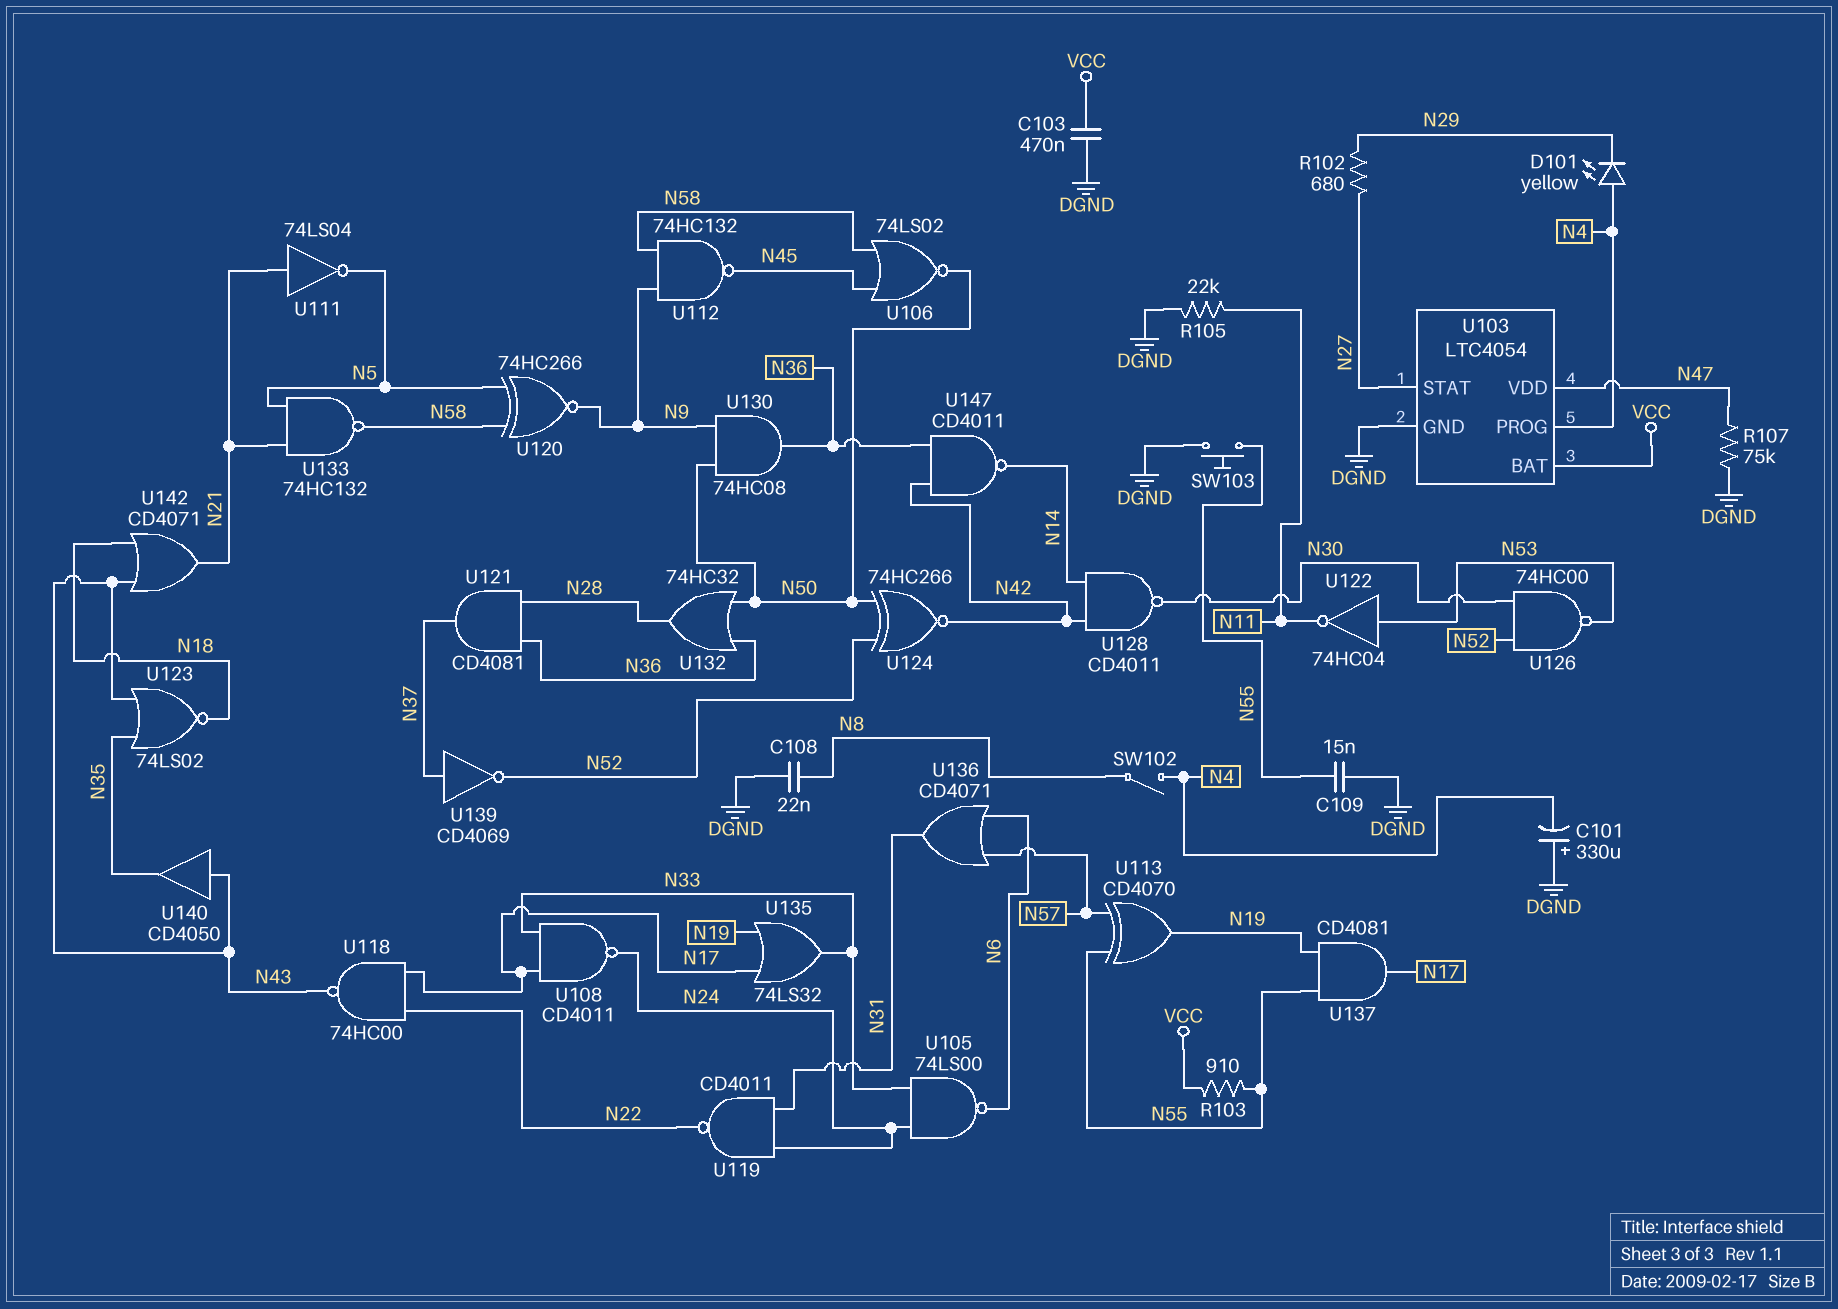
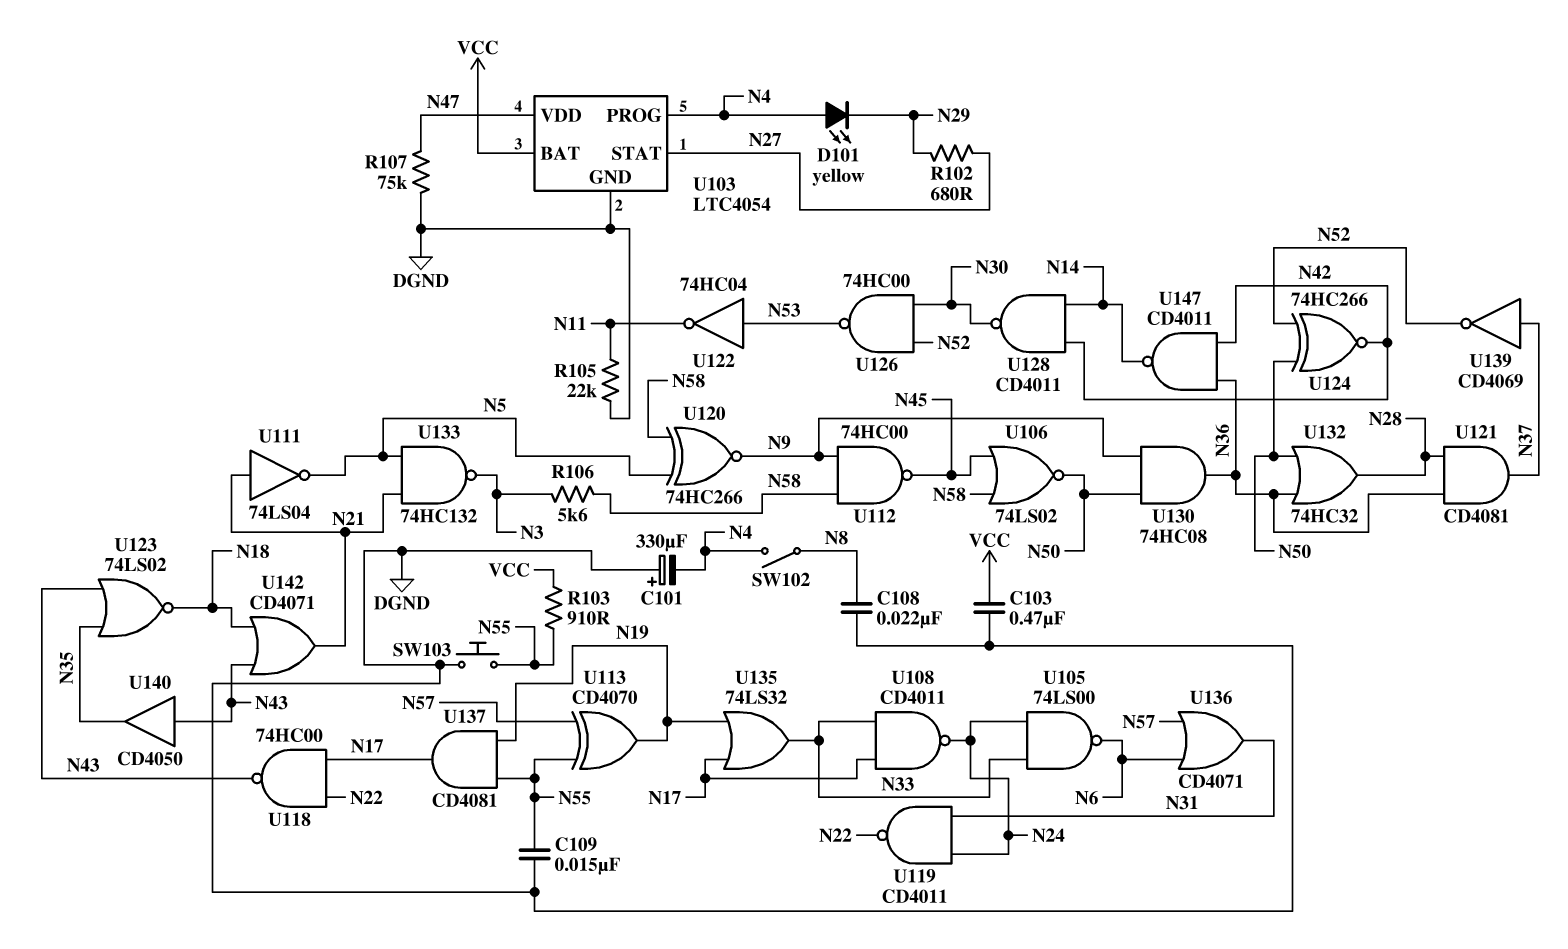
R106: none -> 5.6k (N3, N58)
U112: NAND 74HC132 (in N9, in N58, out N45) -> NAND 74HC00 (in N9, in N58, out N45)
U133: NAND 74HC132 (in N5, in N21, out N58) -> NAND 74HC132 (in N5, in N21, out N3)

